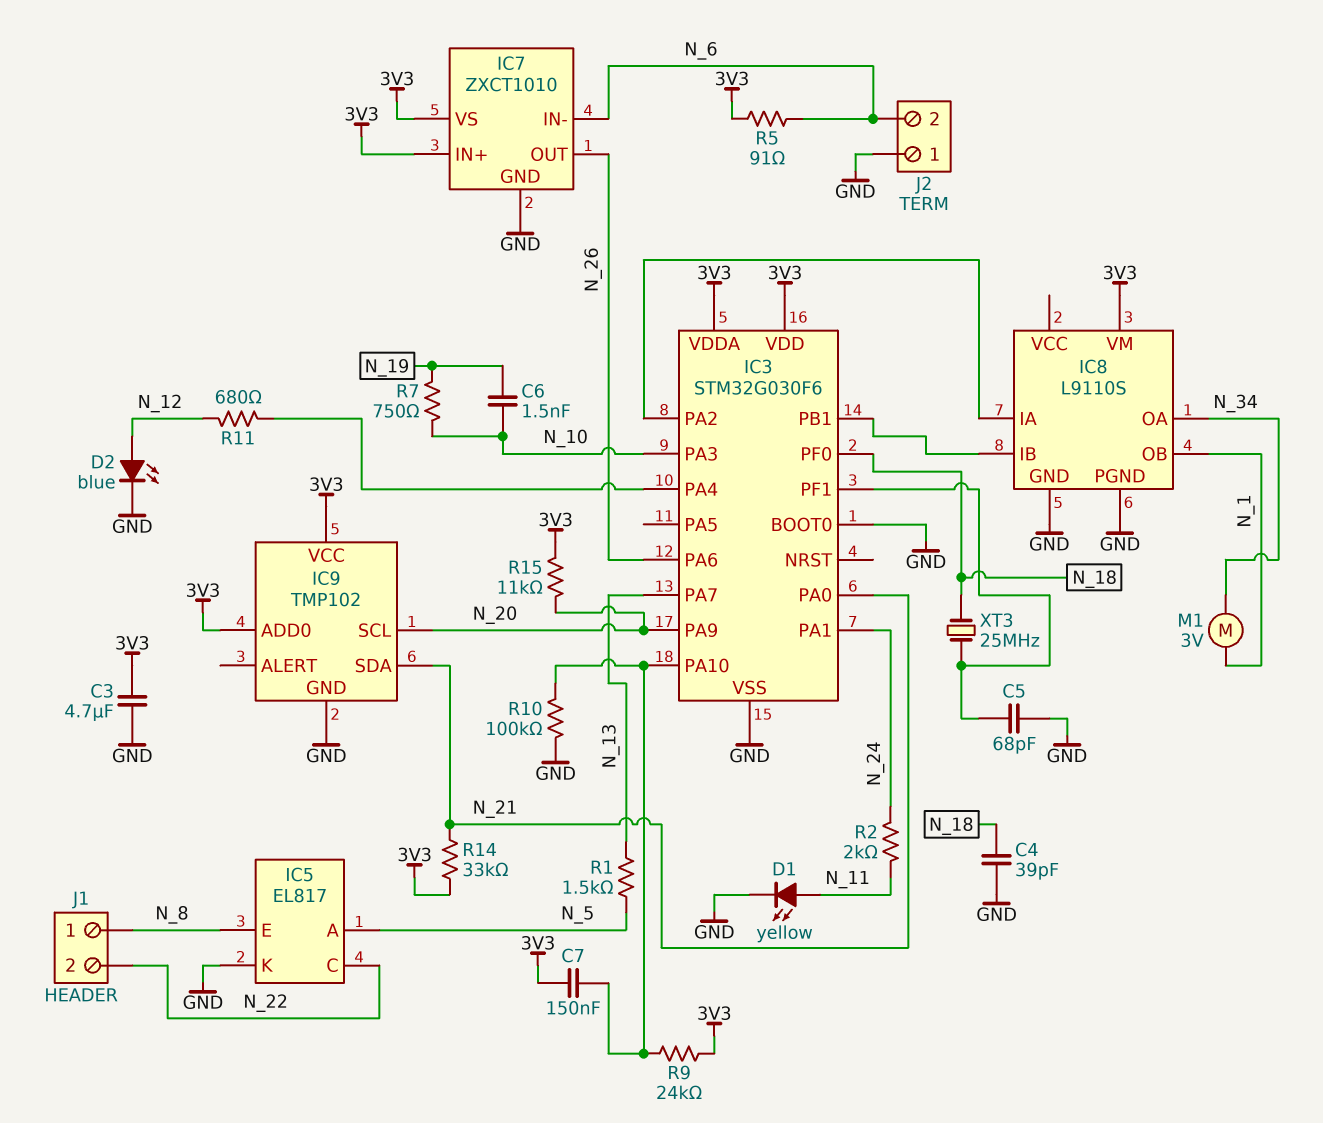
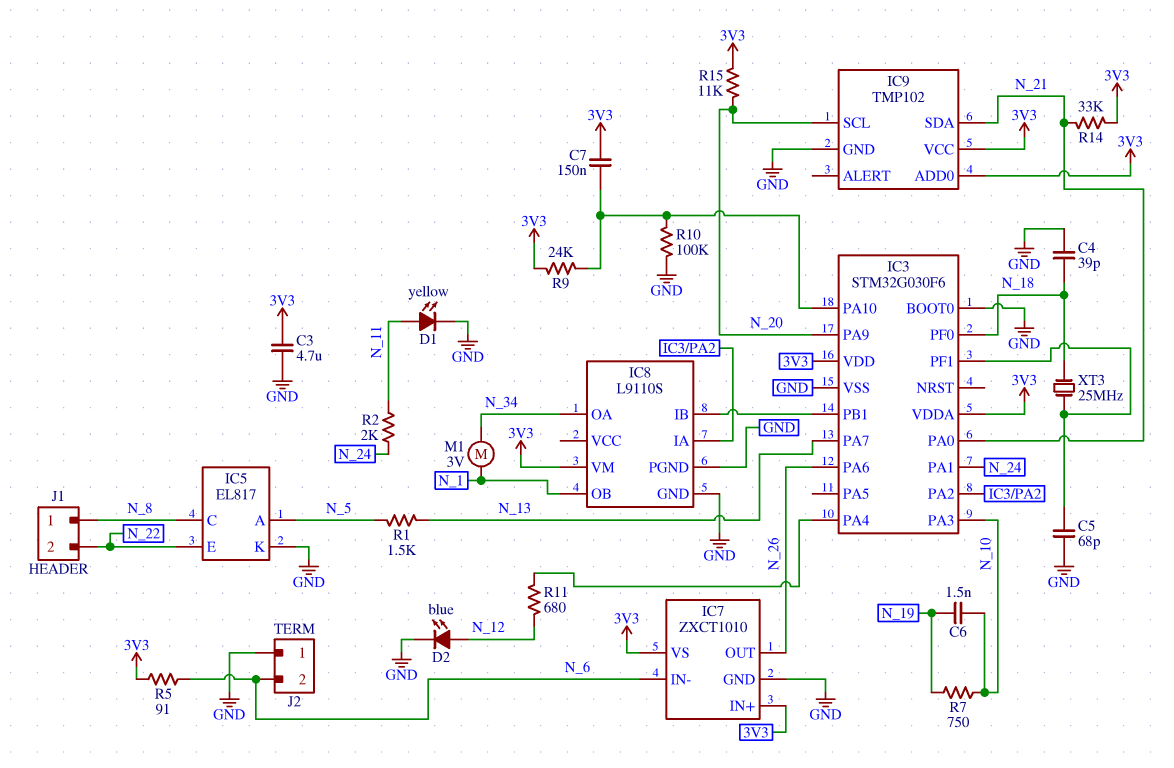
IC5 pin C: N_22 -> N_8
IC5 pin E: N_8 -> N_22

